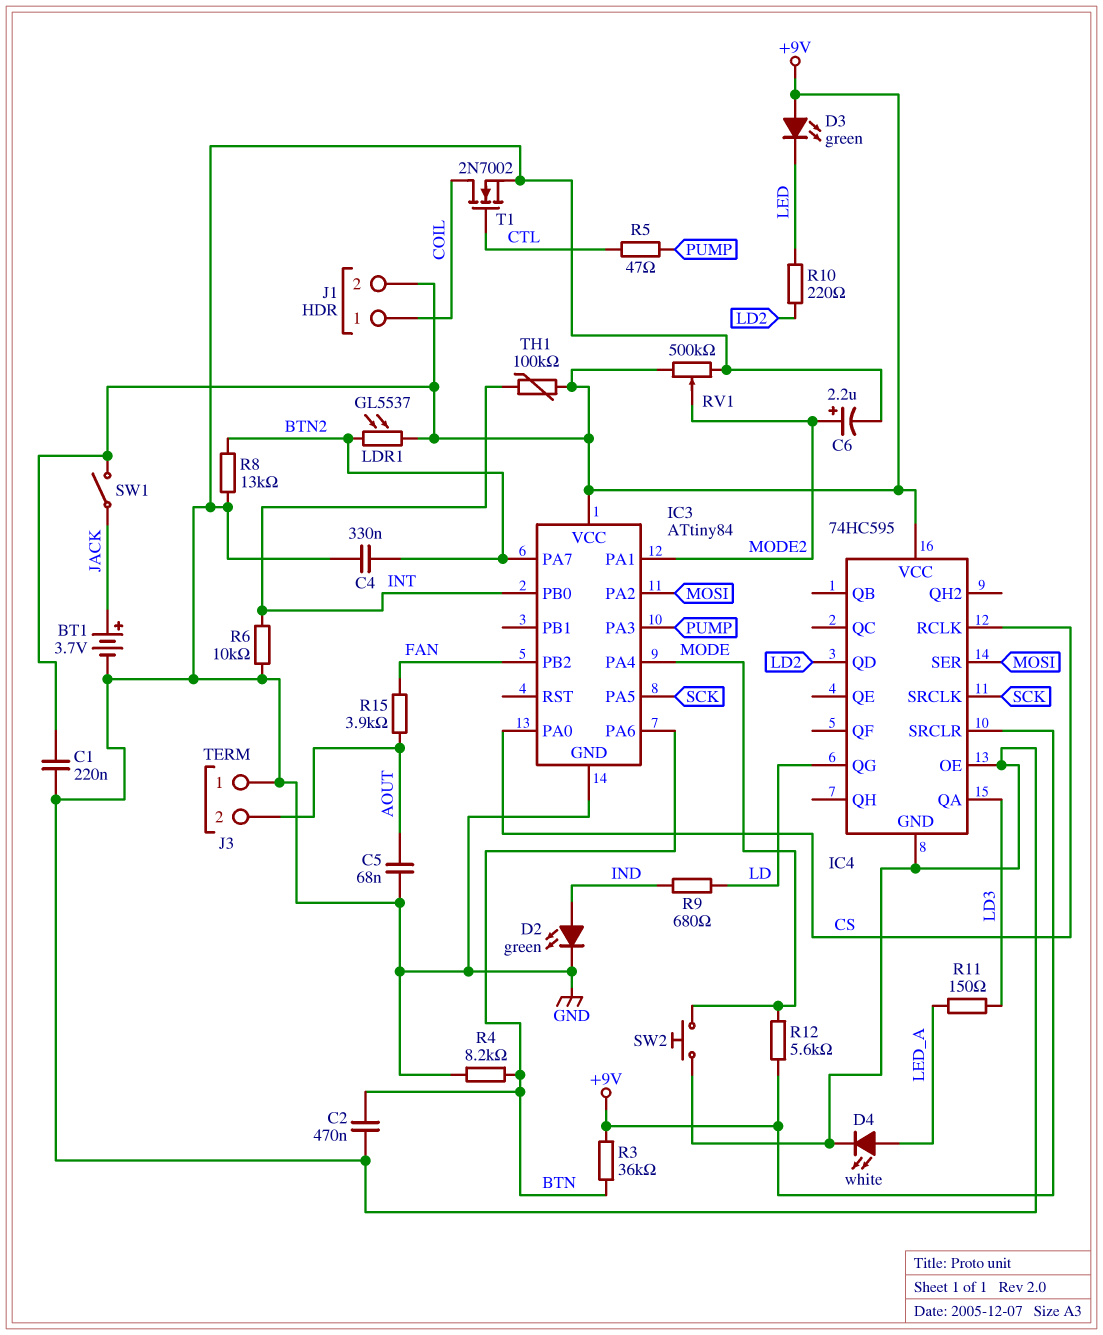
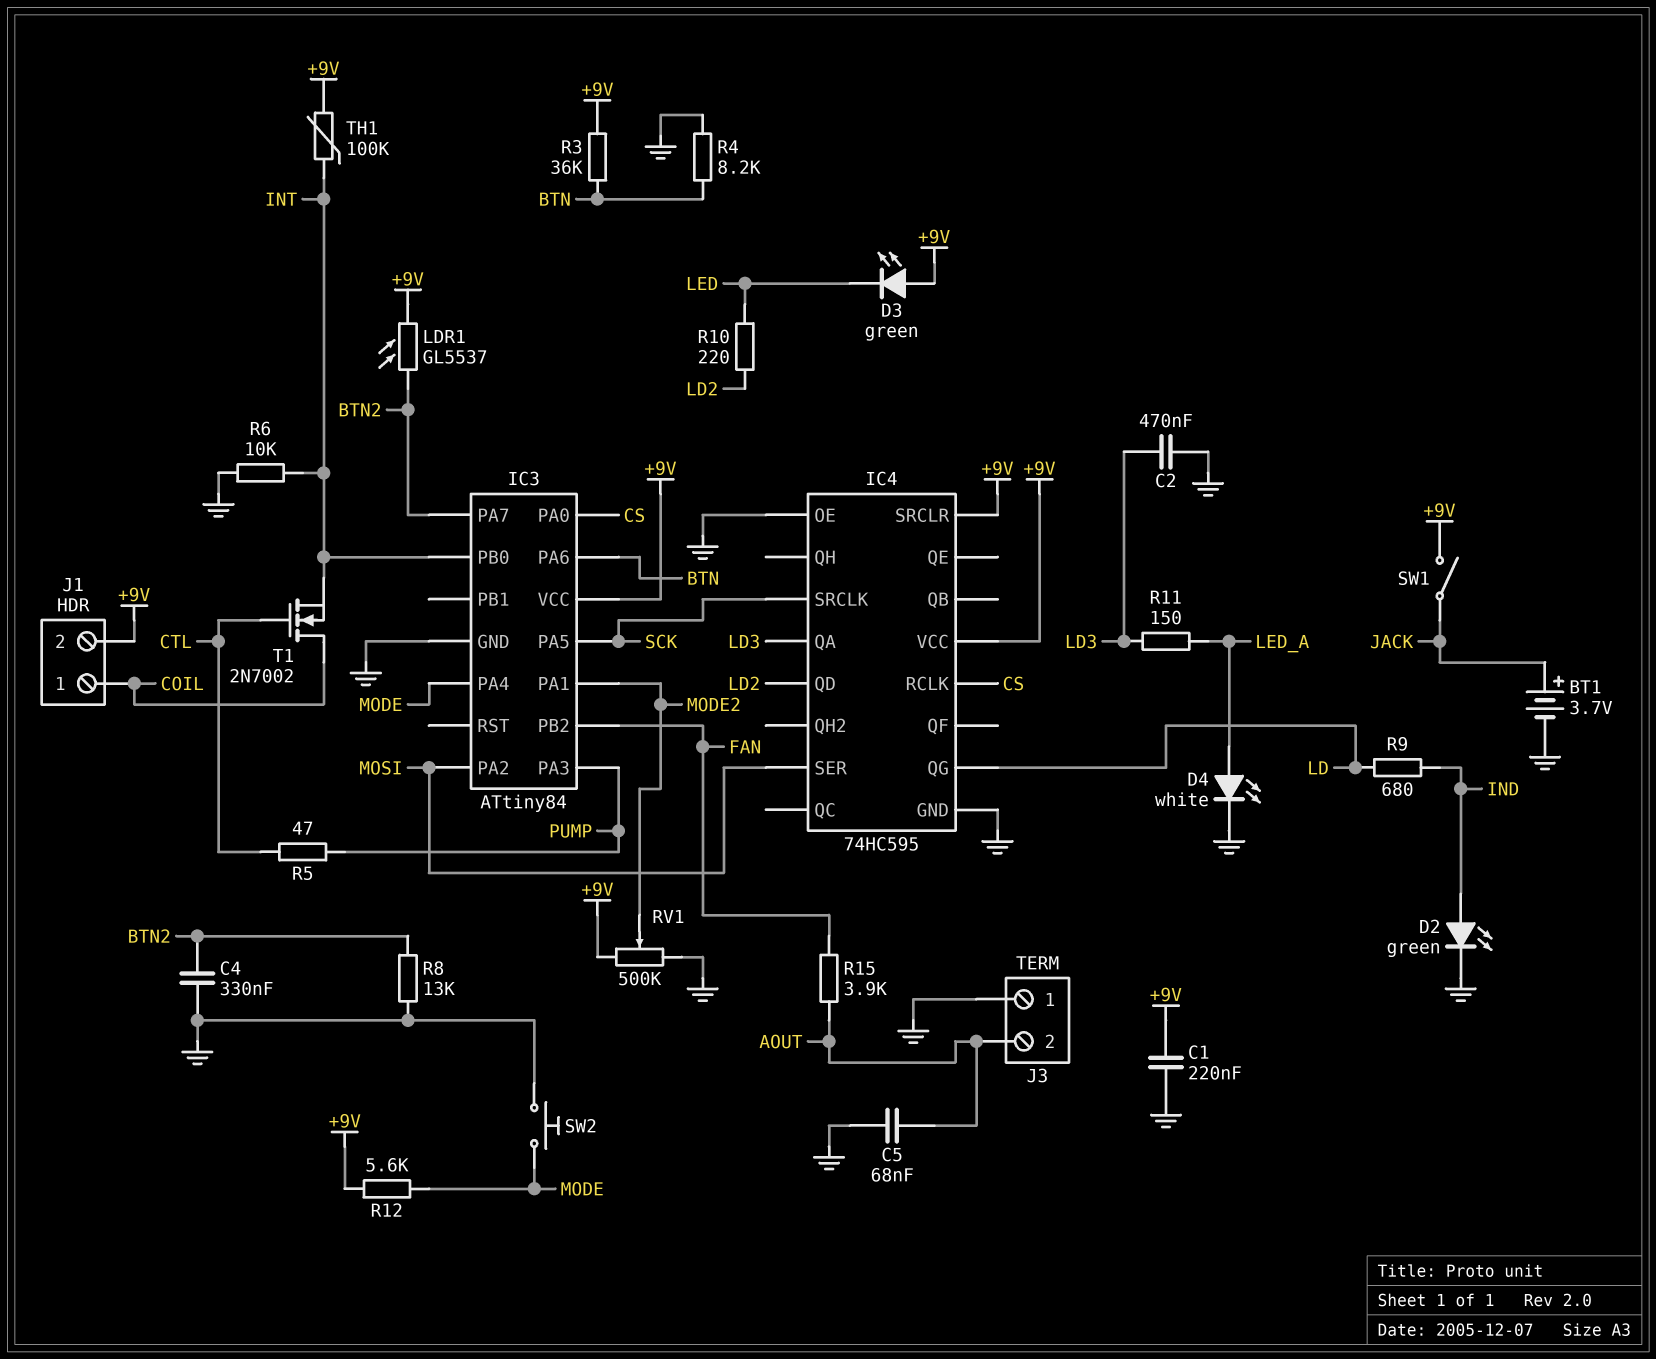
C2: 470nF (BTN, GND) -> 470nF (GND, LD3)
C6: 2.2uF (plus MODE2, minus GND) -> none
T1: NMOS 2N7002 (G CTL, D COIL, S GND) -> NMOS 2N7002 (G CTL, D COIL, S INT)

